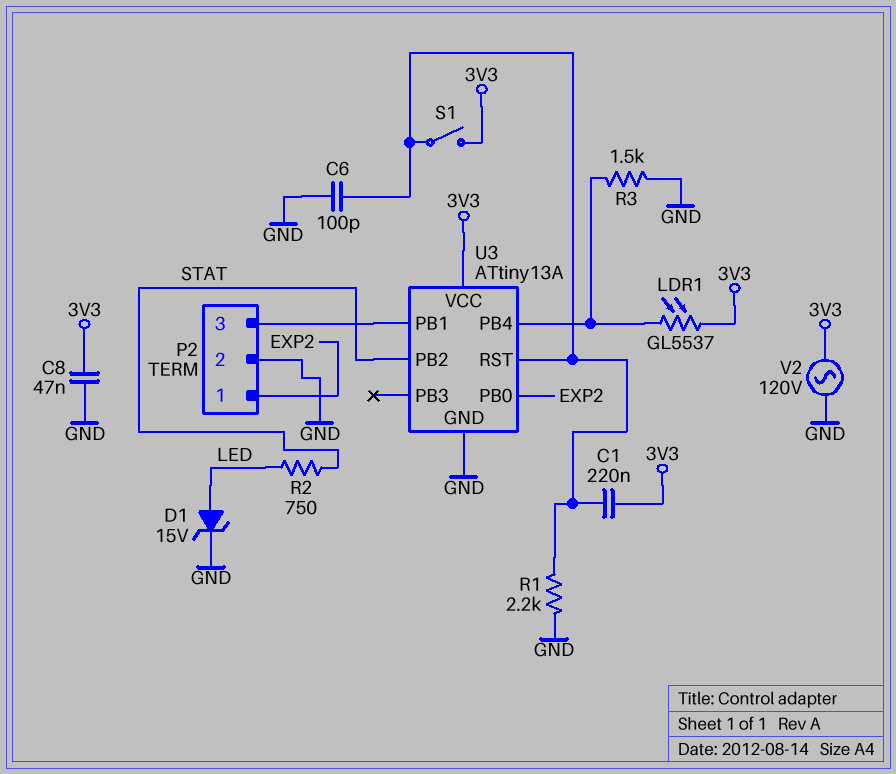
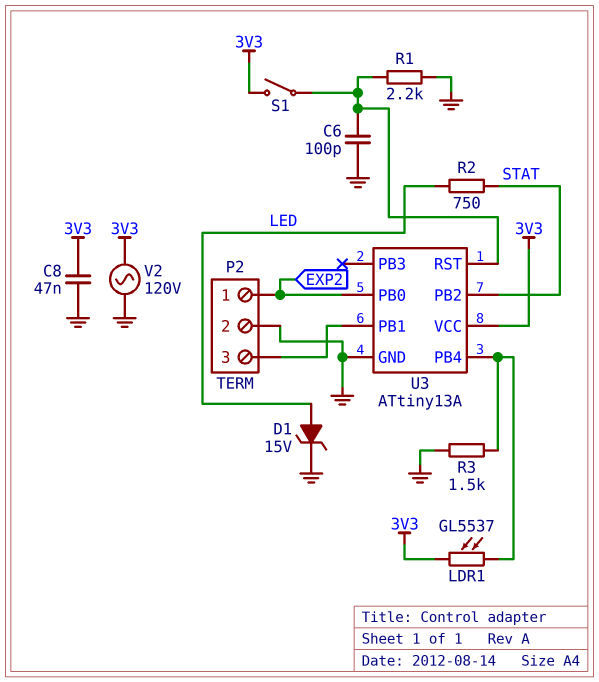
C1: 220nF (3V3, U3/RST) -> none

